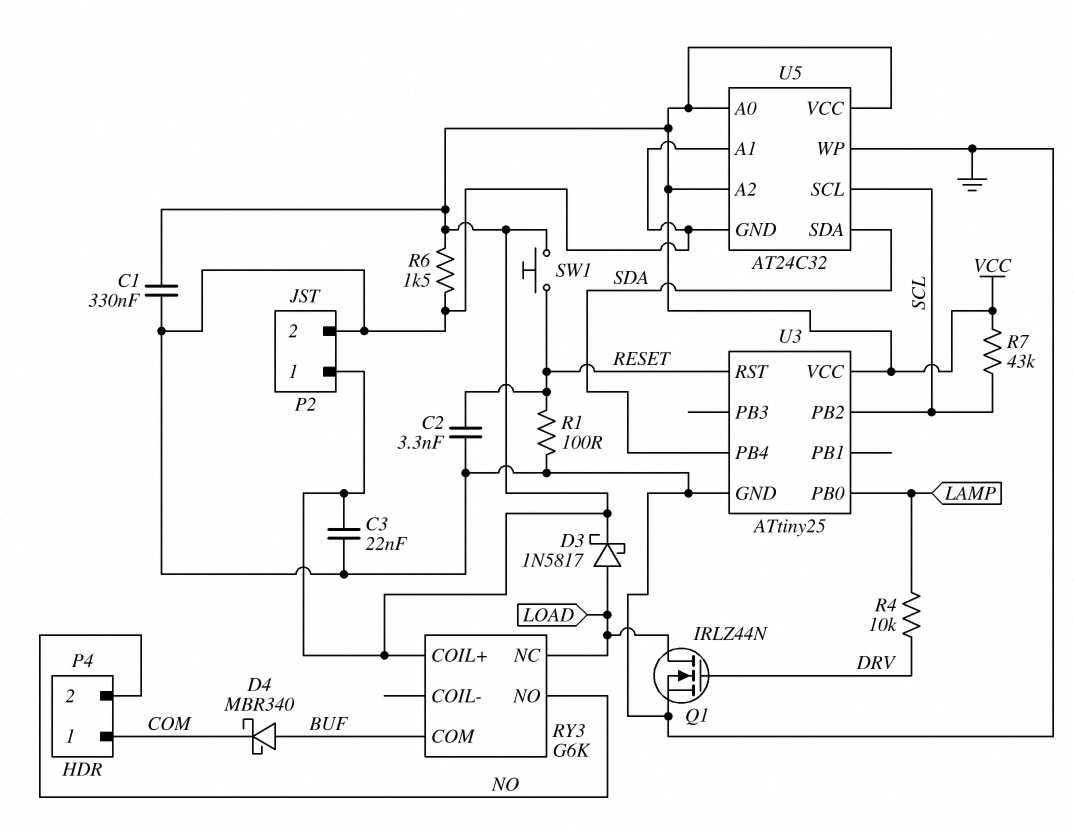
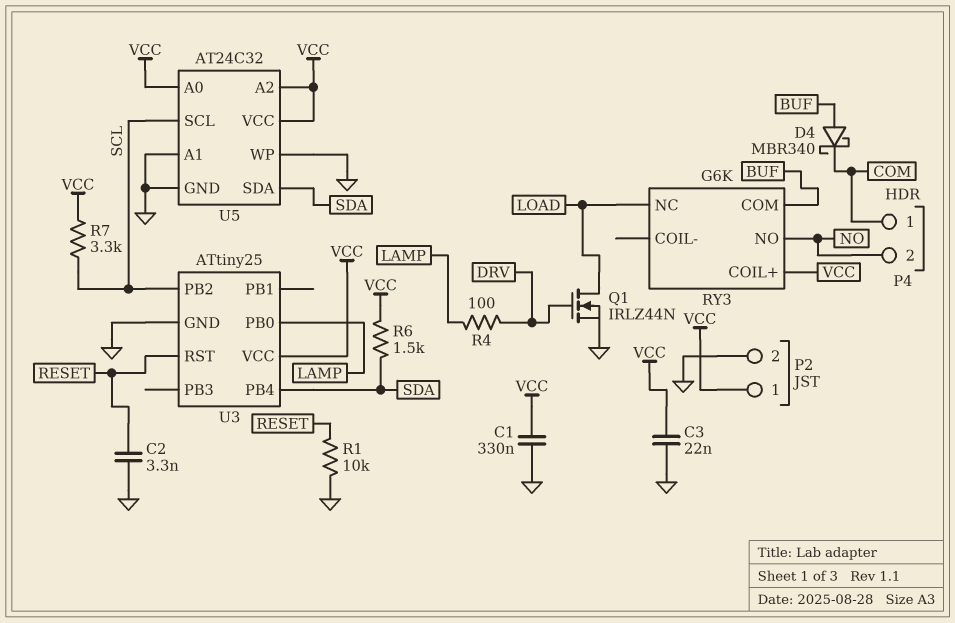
D3: schottky 1N5817 (A LOAD, K VCC) -> none
R1: 100 (GND, RESET) -> 10k (GND, RESET)
R4: 10k (DRV, LAMP) -> 100 (DRV, LAMP)
R6: 1.5k (GND, VCC) -> 1.5k (SDA, VCC)
R7: 43k (SCL, VCC) -> 3.3k (SCL, VCC)
SW1: button (RESET, VCC) -> none

